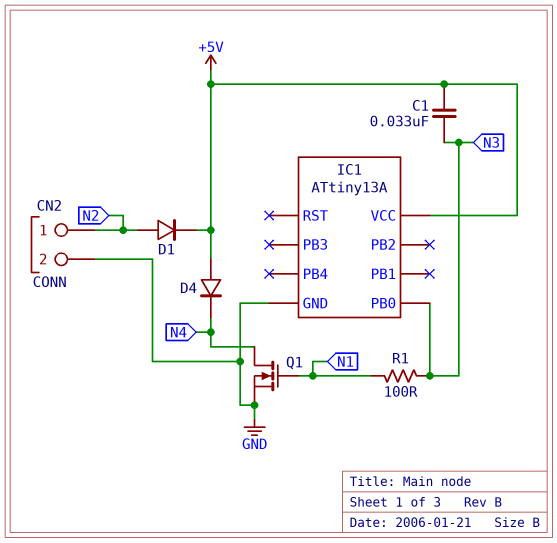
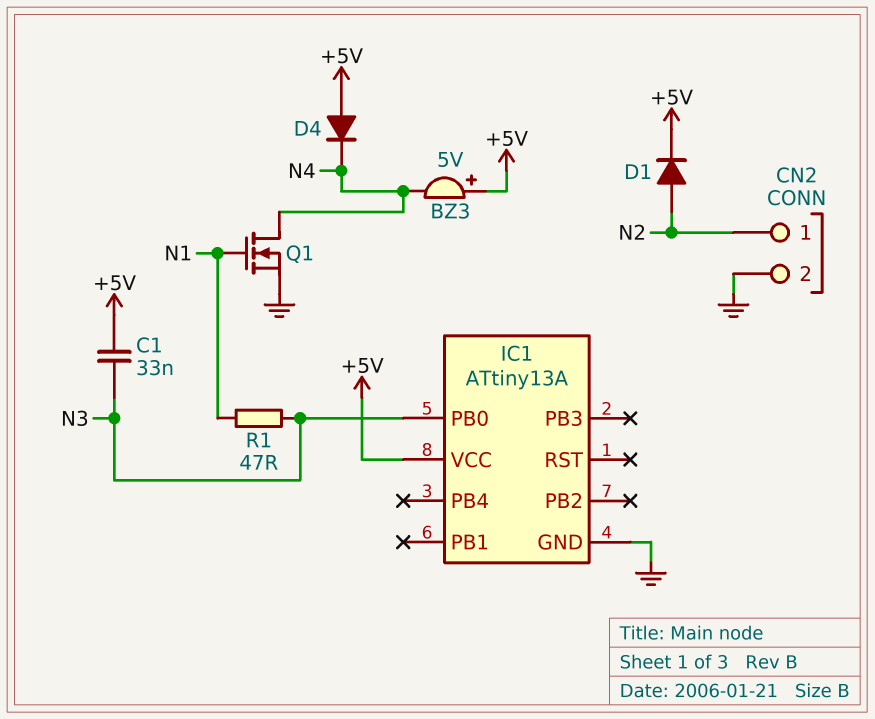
BZ3: none -> buzzer 5V (plus +5V, minus N4)
R1: 100 (N1, N3) -> 47 (N1, N3)

